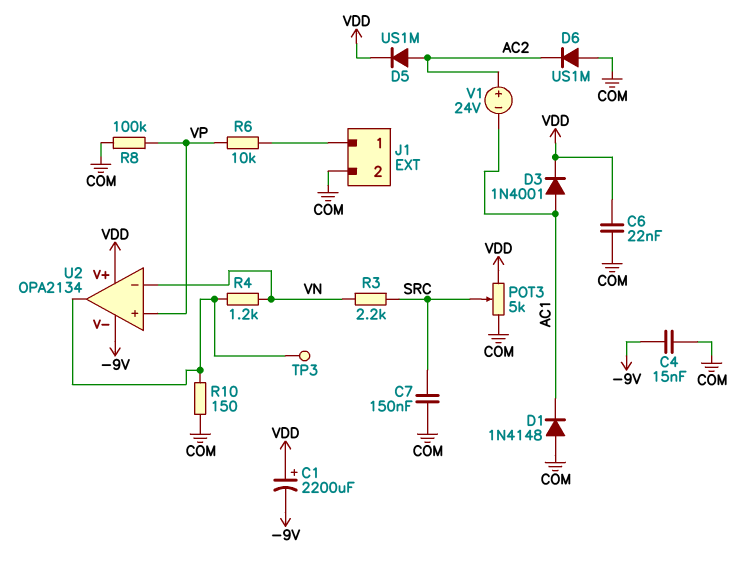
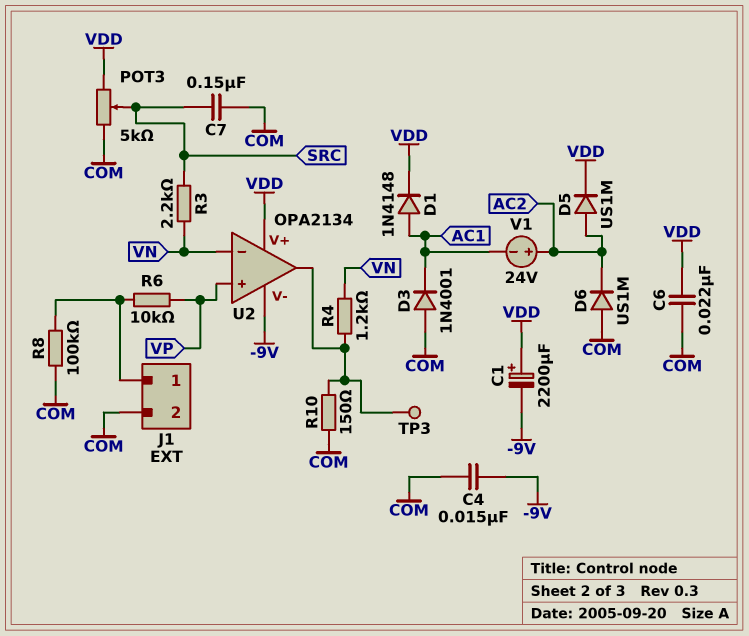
D1: diode 1N4148 (A COM, K AC1) -> diode 1N4148 (A AC1, K VDD)
D3: diode 1N4001 (A AC1, K VDD) -> diode 1N4001 (A COM, K AC1)
R8: 100k (COM, VP) -> 100k (COM, J1/1)

